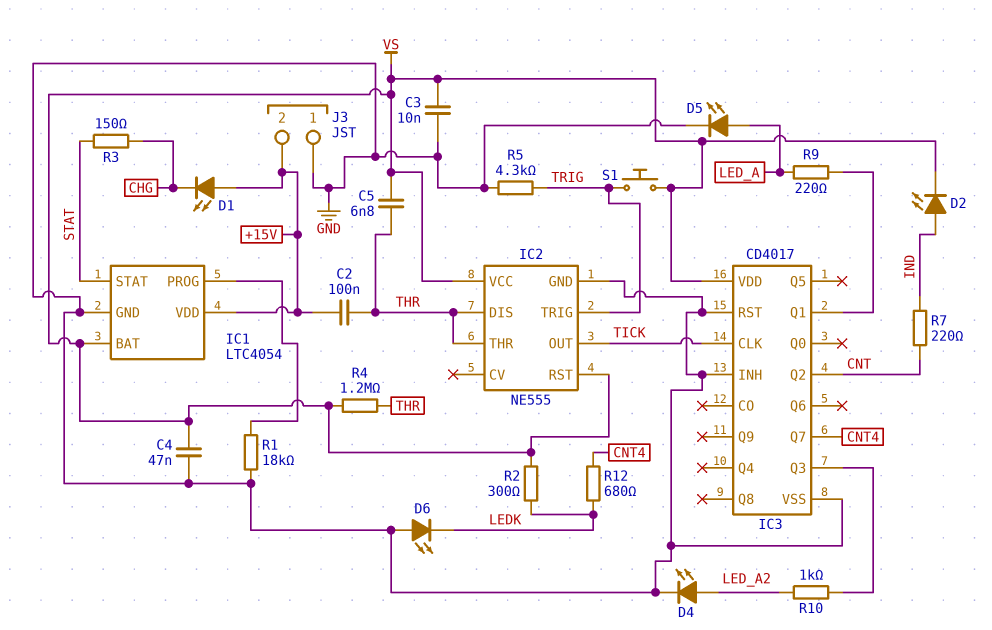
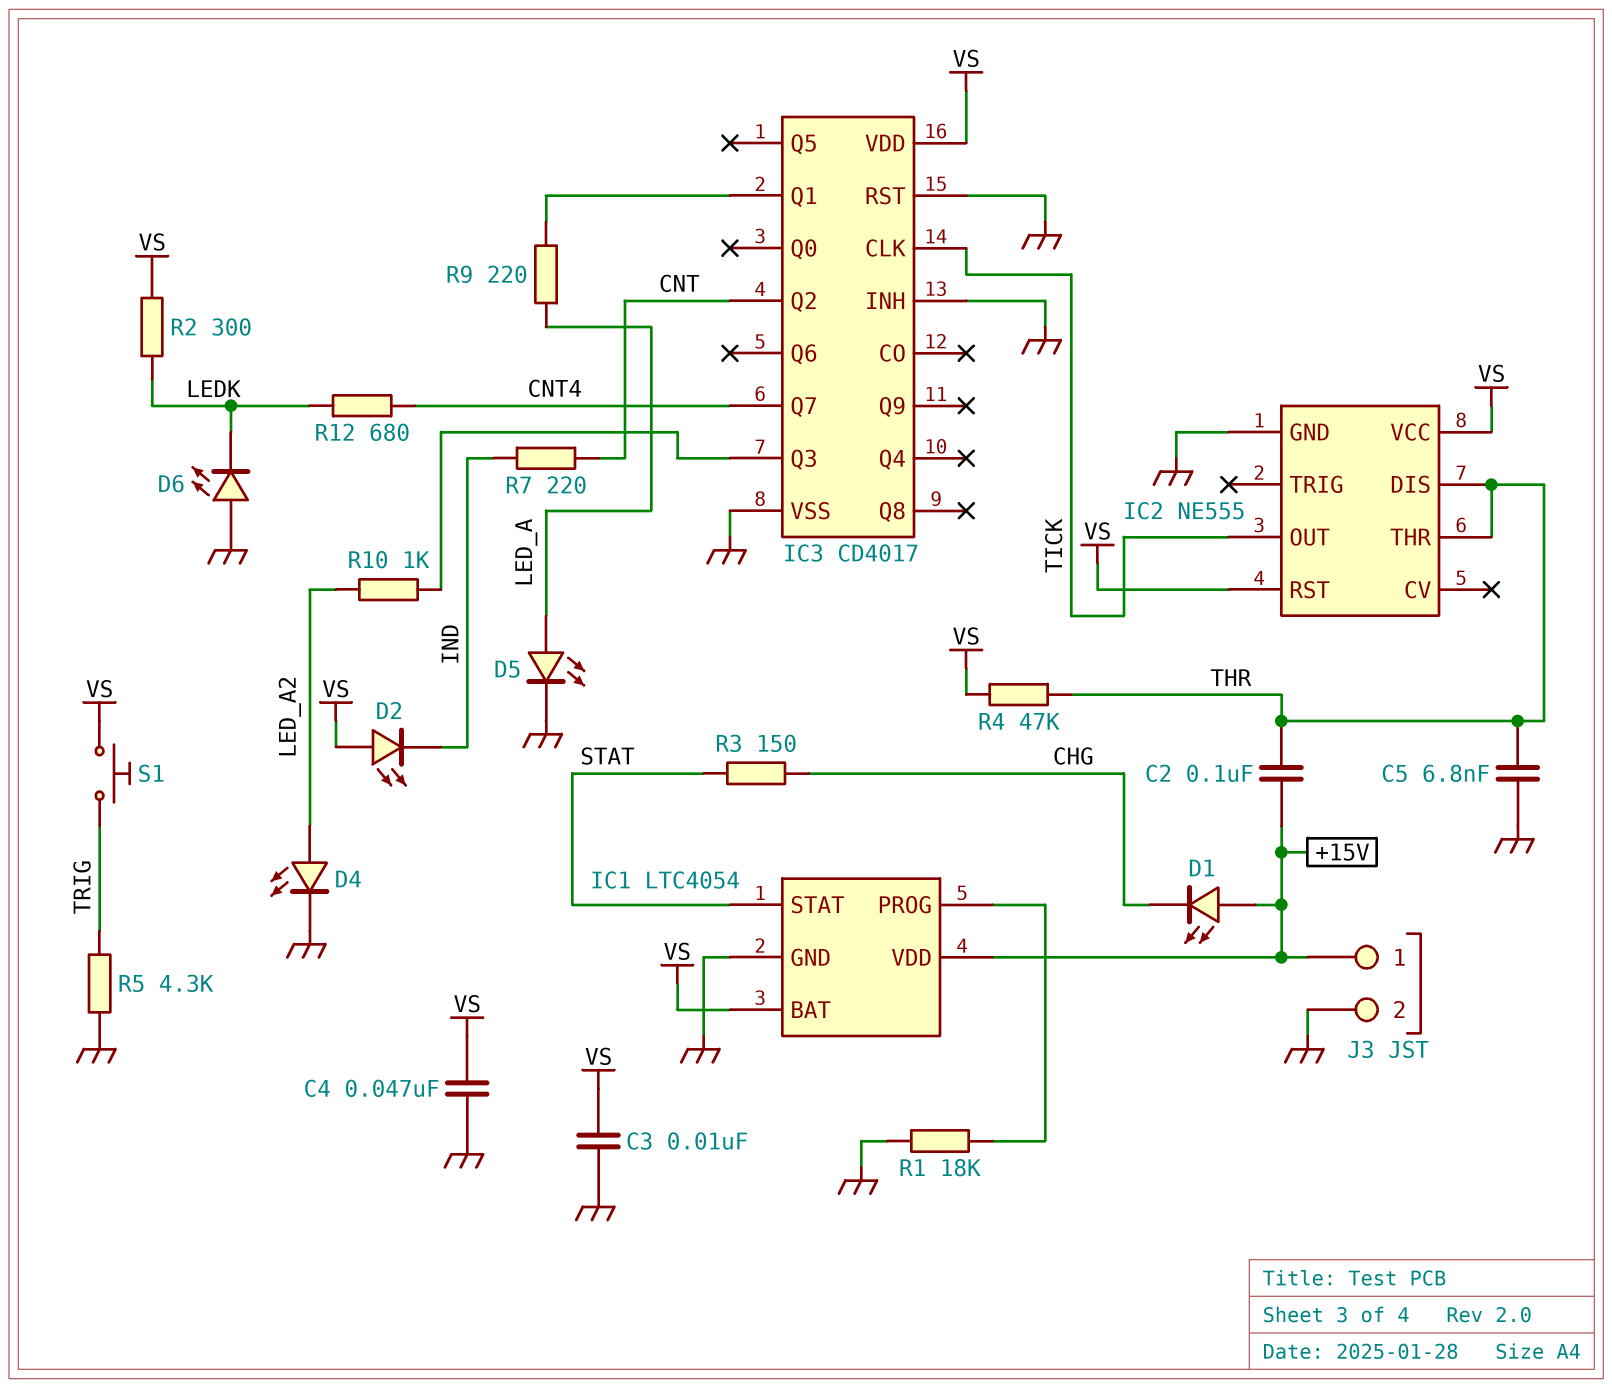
C5: 6.8nF (THR, VS) -> 6.8nF (GND, THR)
D2: LED (A IND, K VS) -> LED (A VS, K IND)
IC2 pin TRIG: TRIG -> none
J3 pin 1: GND -> +15V
J3 pin 2: +15V -> GND
R4: 1.2M (THR, VS) -> 47k (THR, VS)

